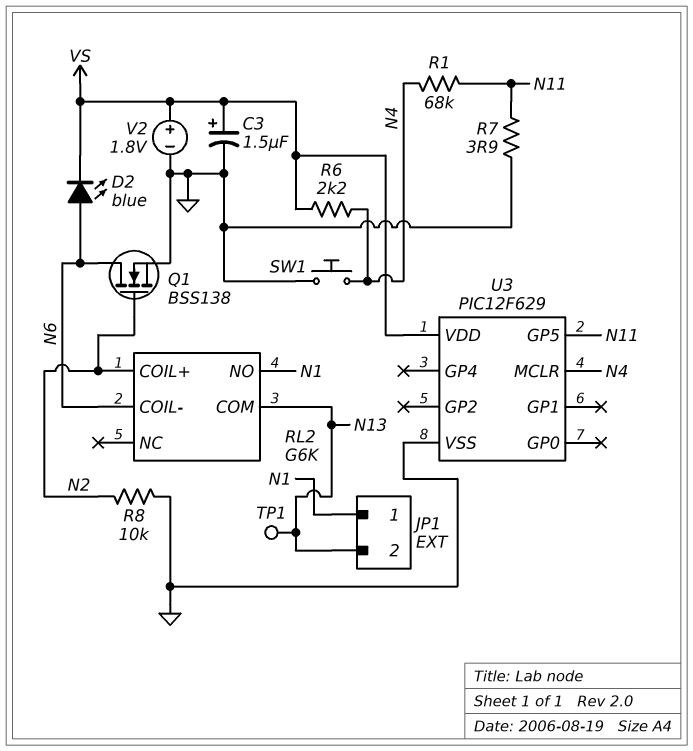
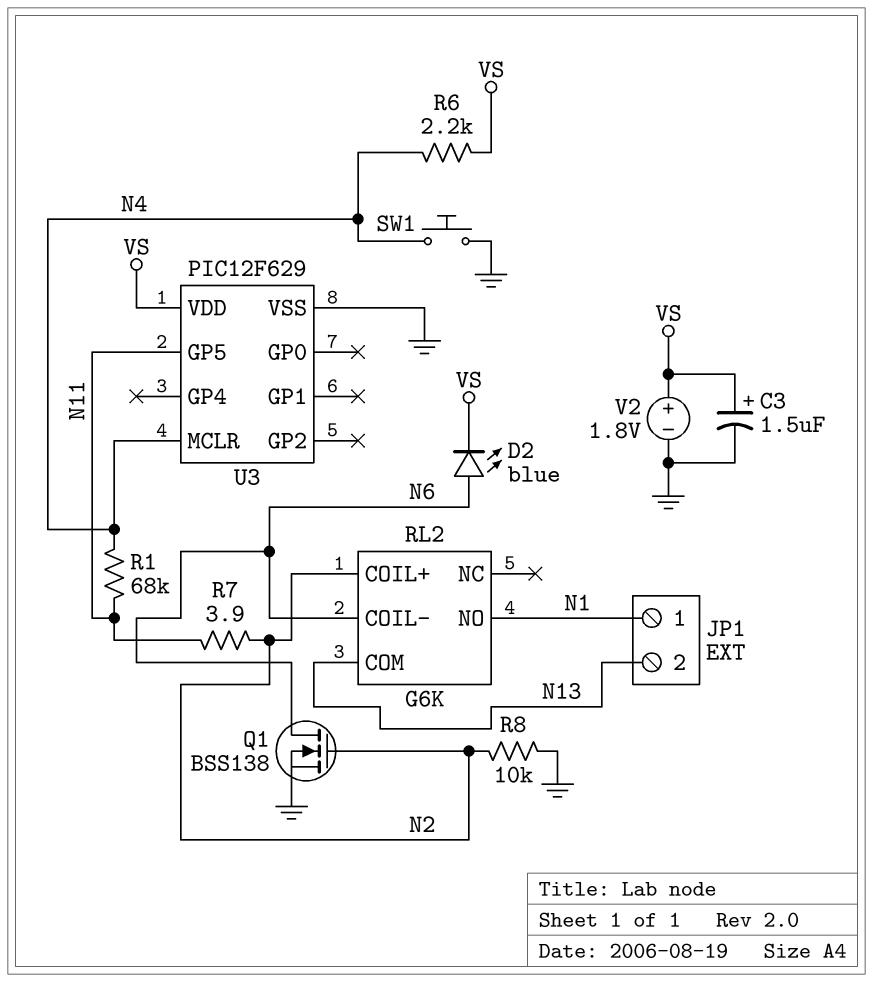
R7: 3.9 (GND, N11) -> 3.9 (N2, N11)
TP1: test point (N13) -> none

